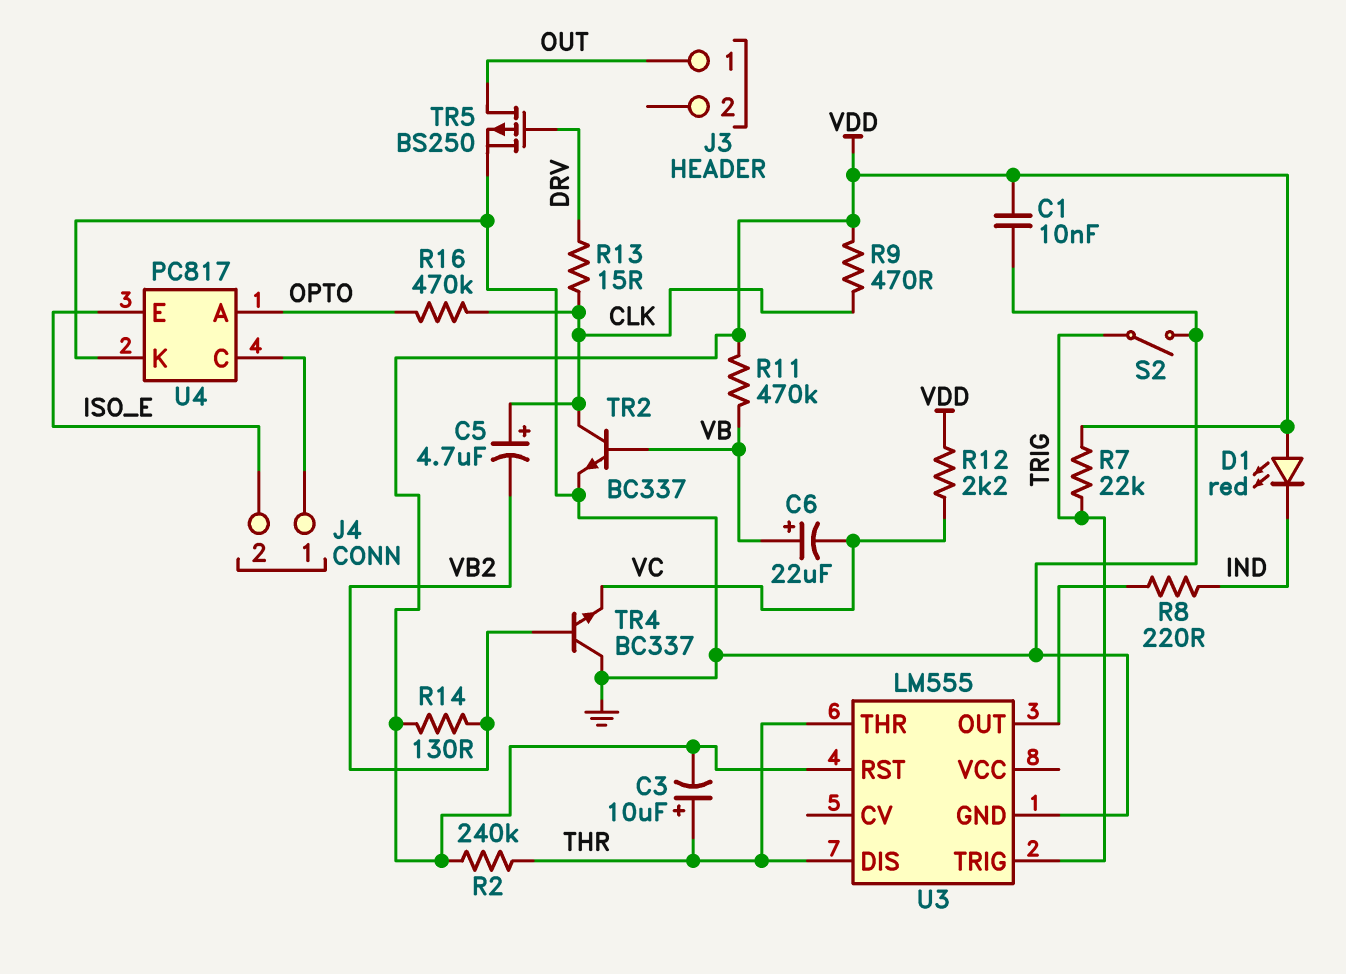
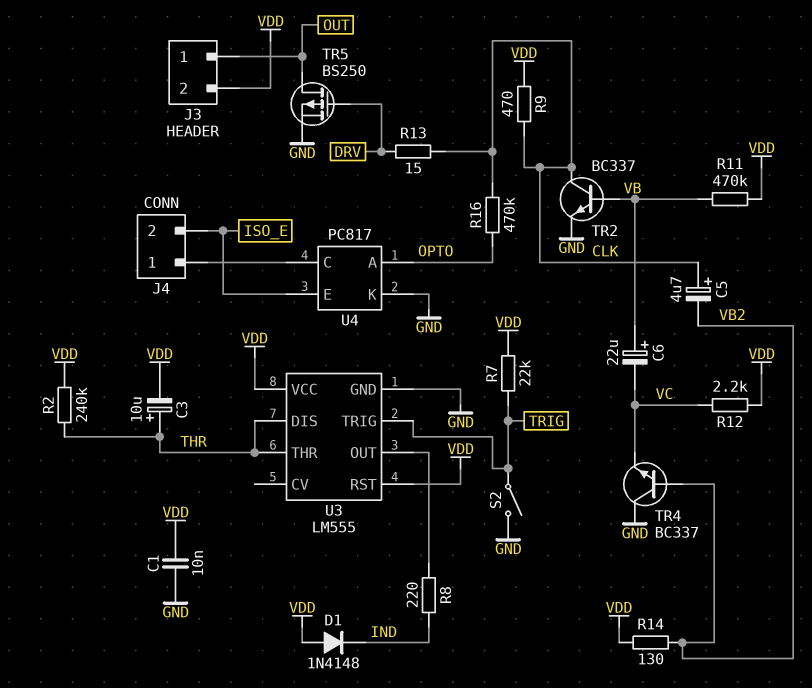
D1: LED red (A VDD, K IND) -> diode 1N4148 (A VDD, K IND)
J3 pin 2: none -> VDD
U3 pin VCC: none -> VDD

